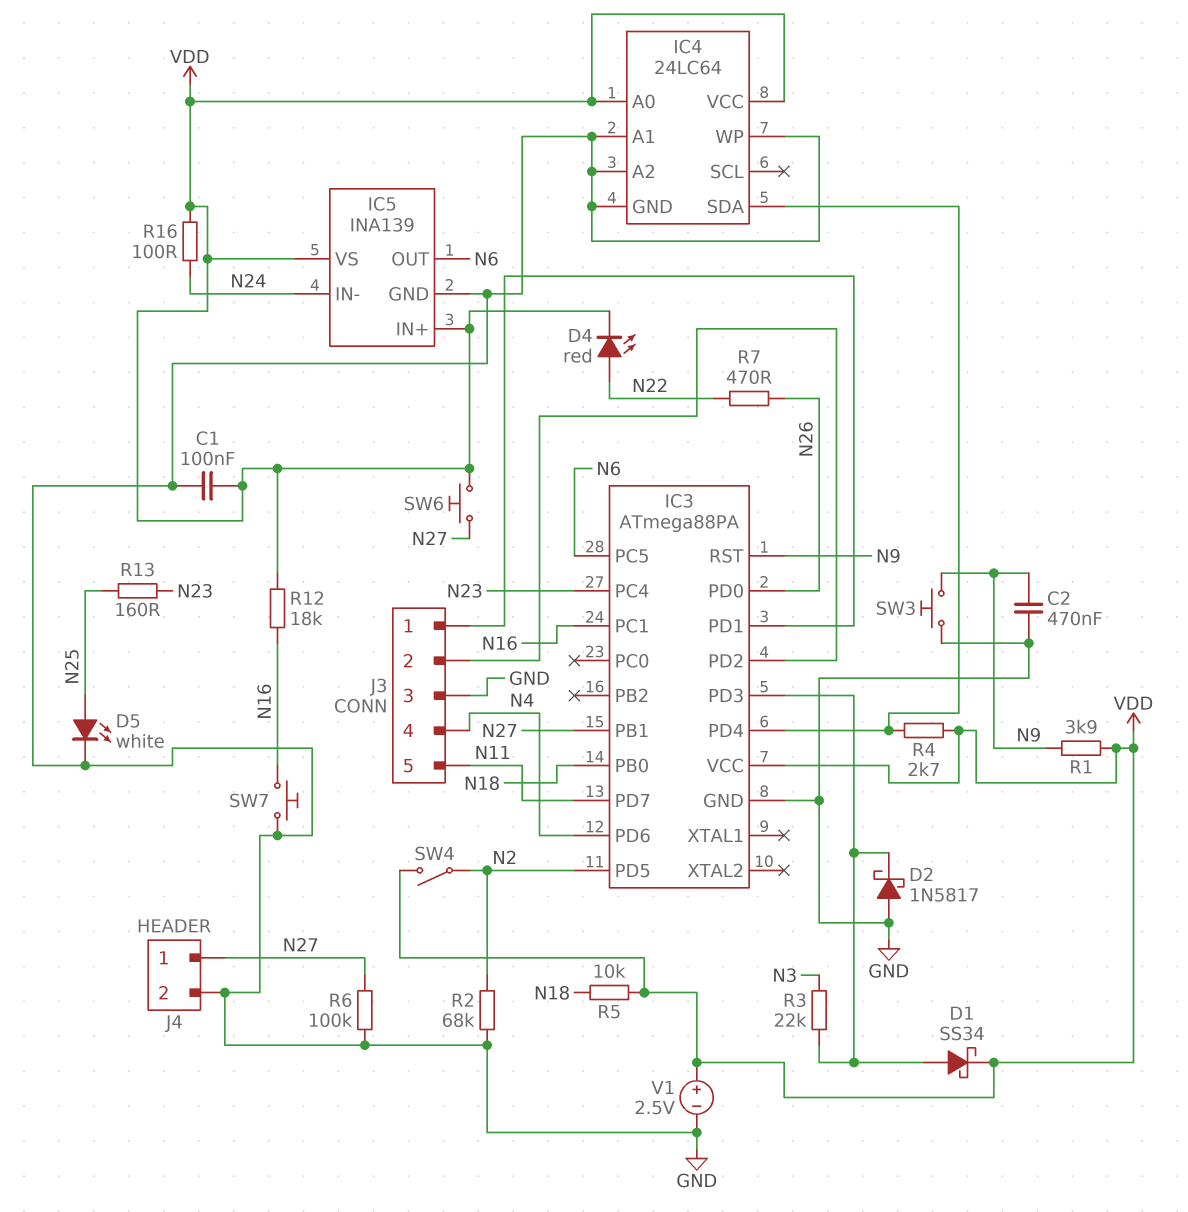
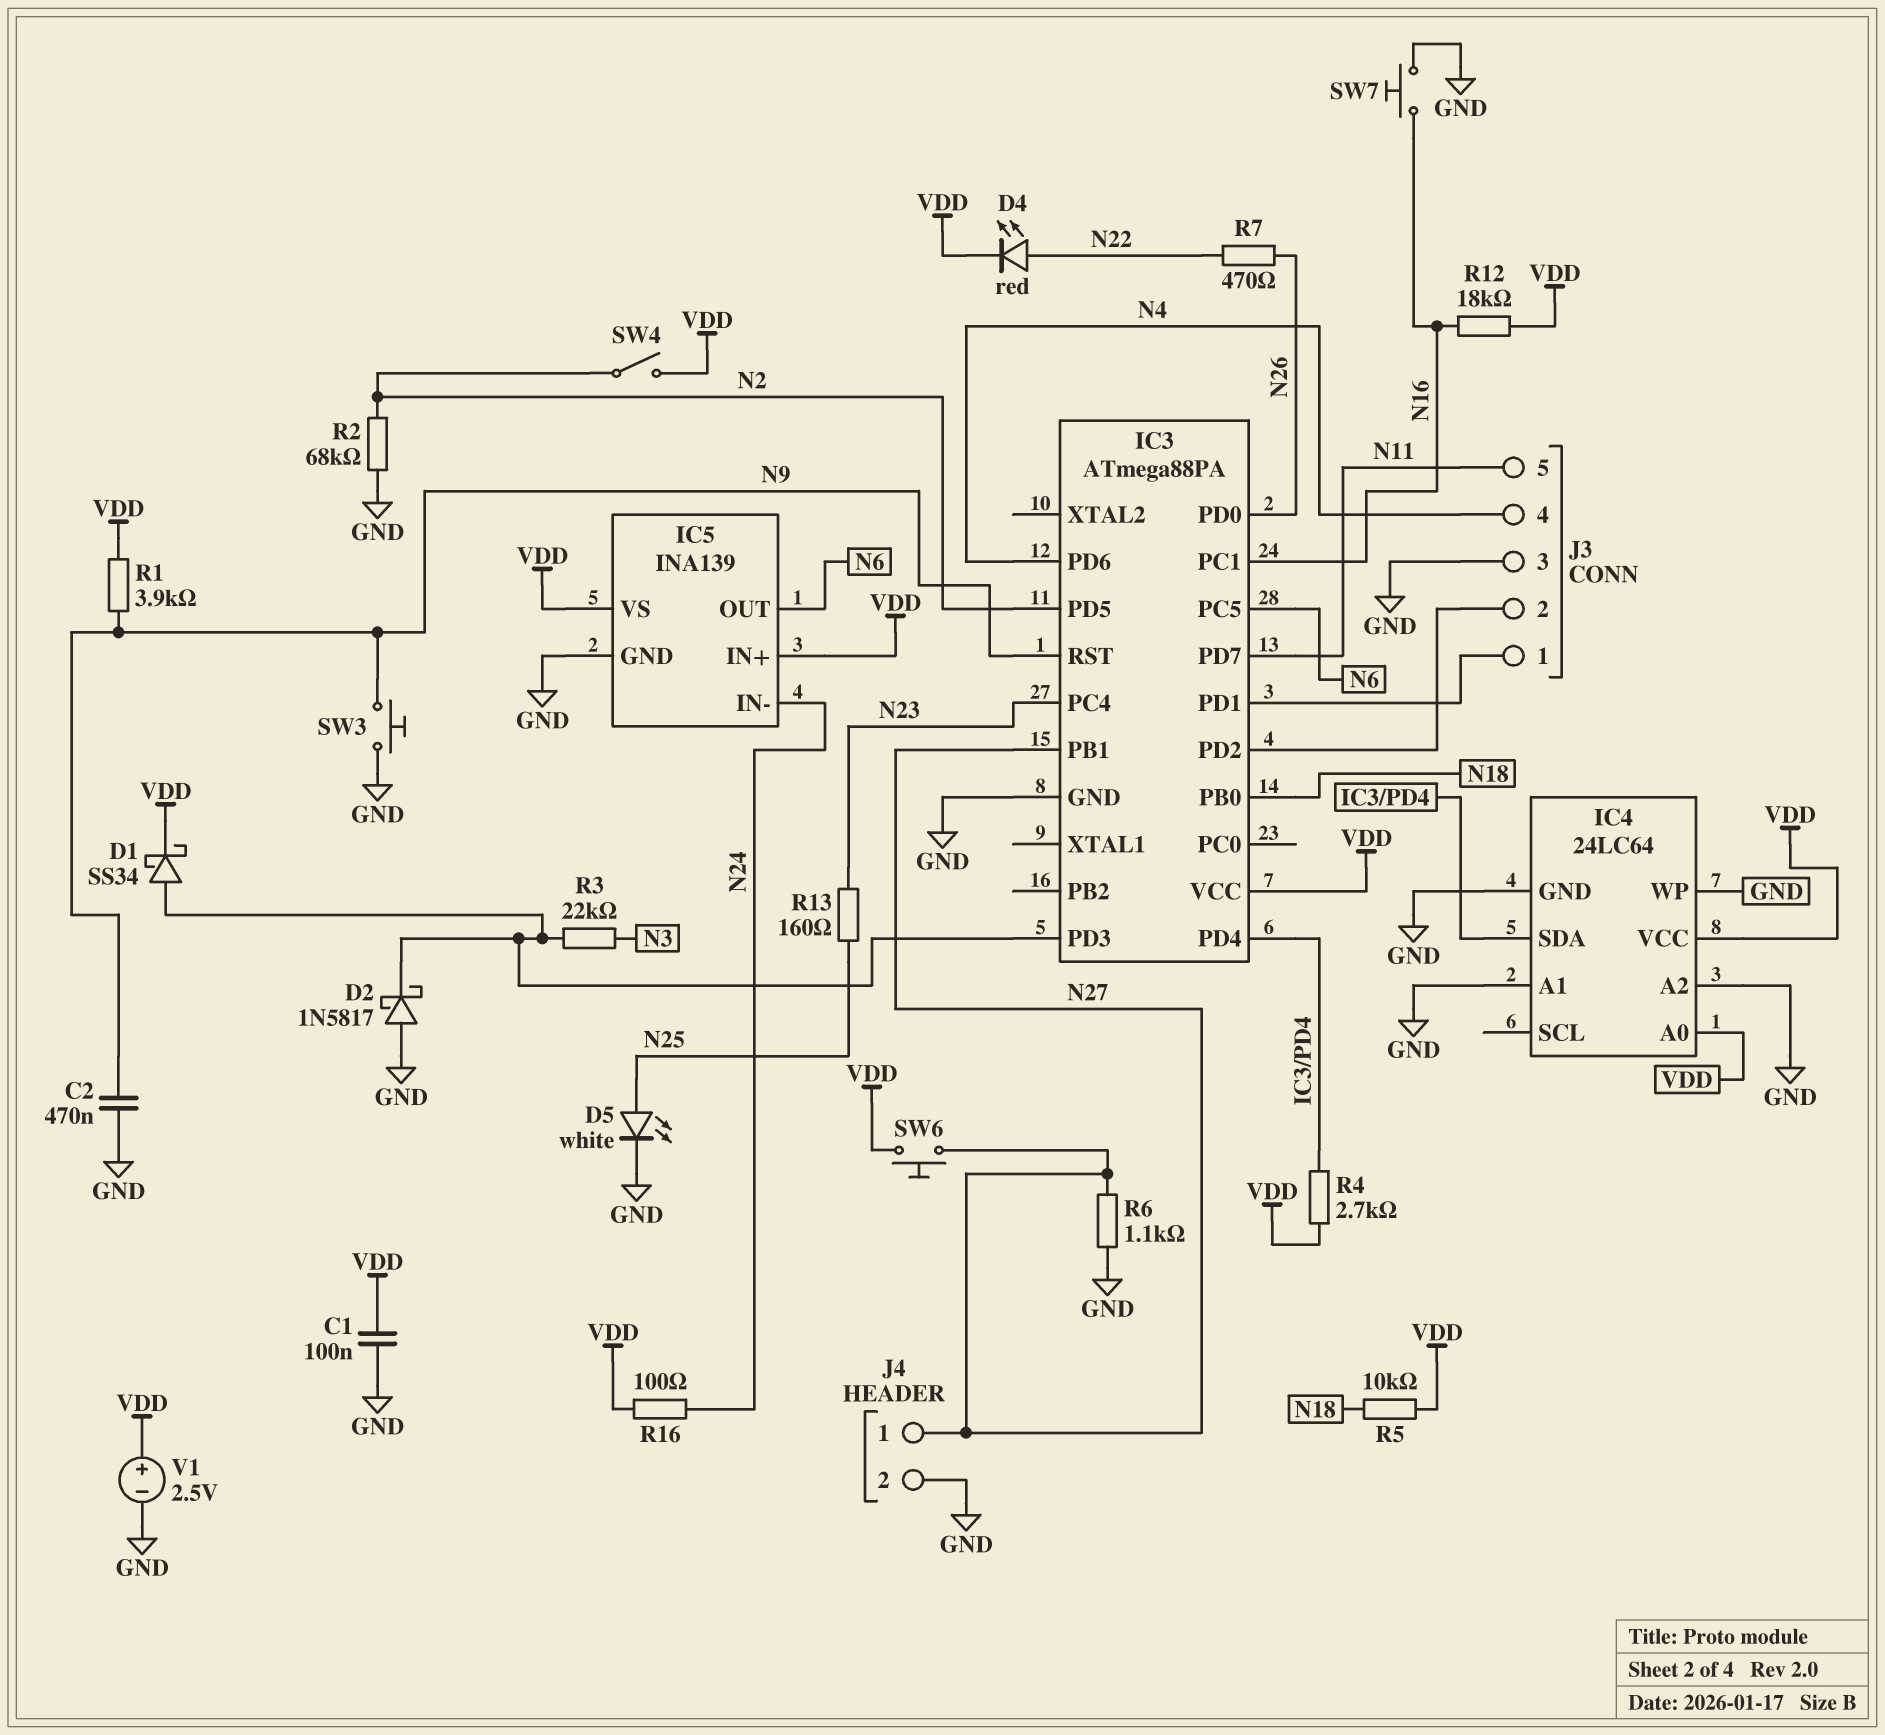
R6: 100k (GND, N27) -> 1.1k (GND, N27)

